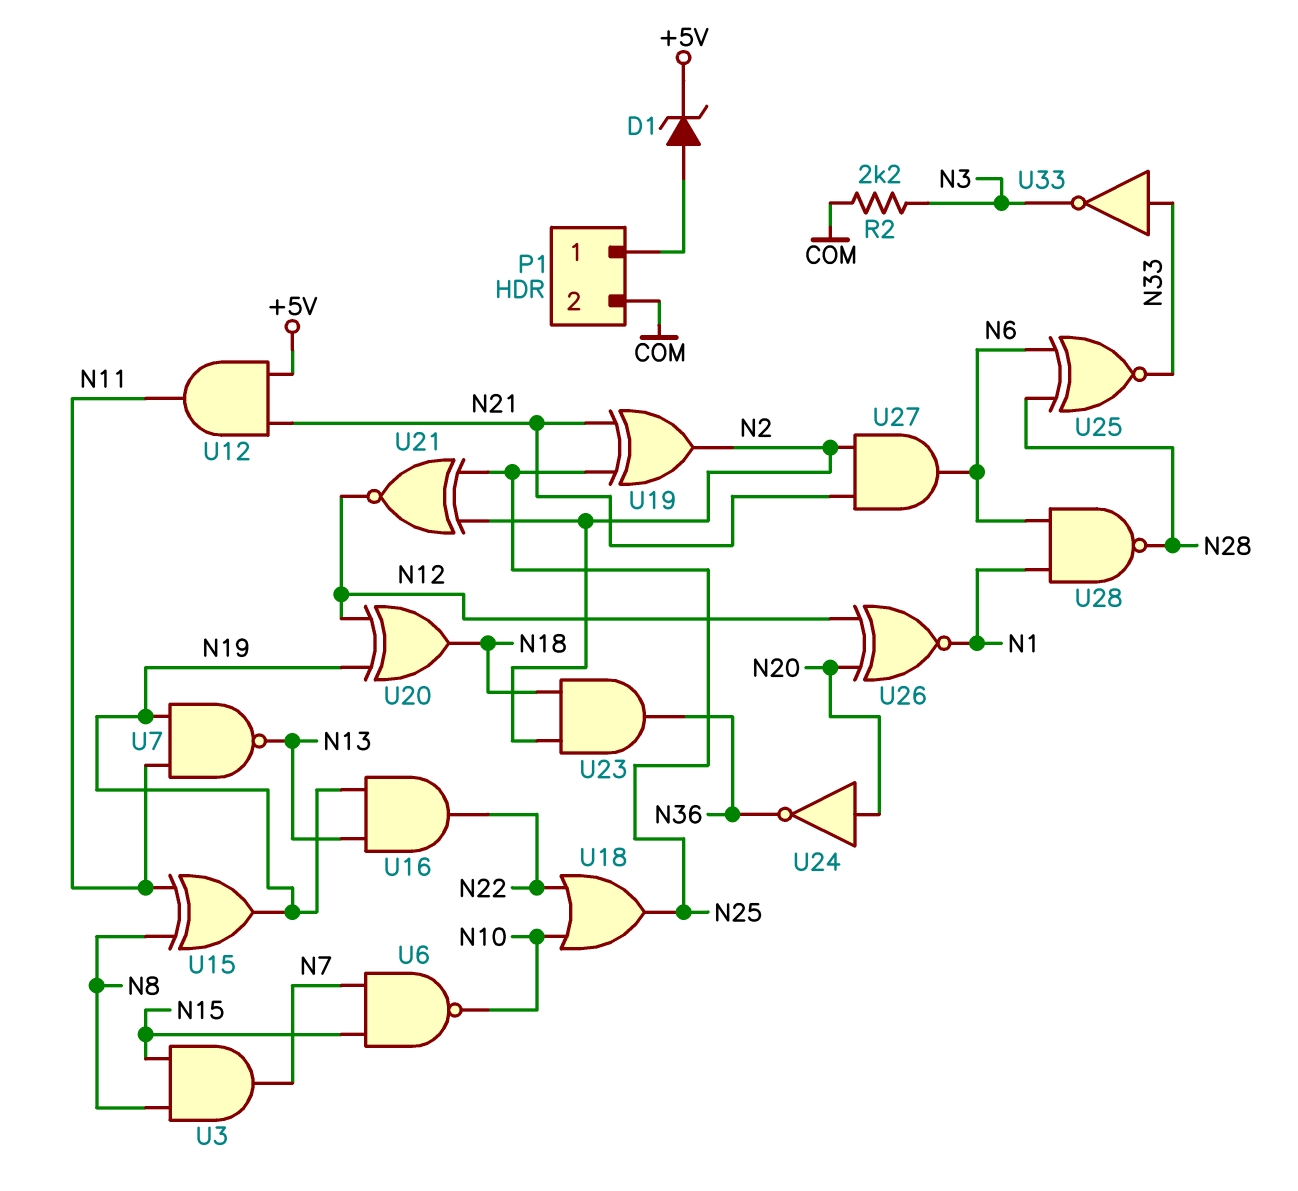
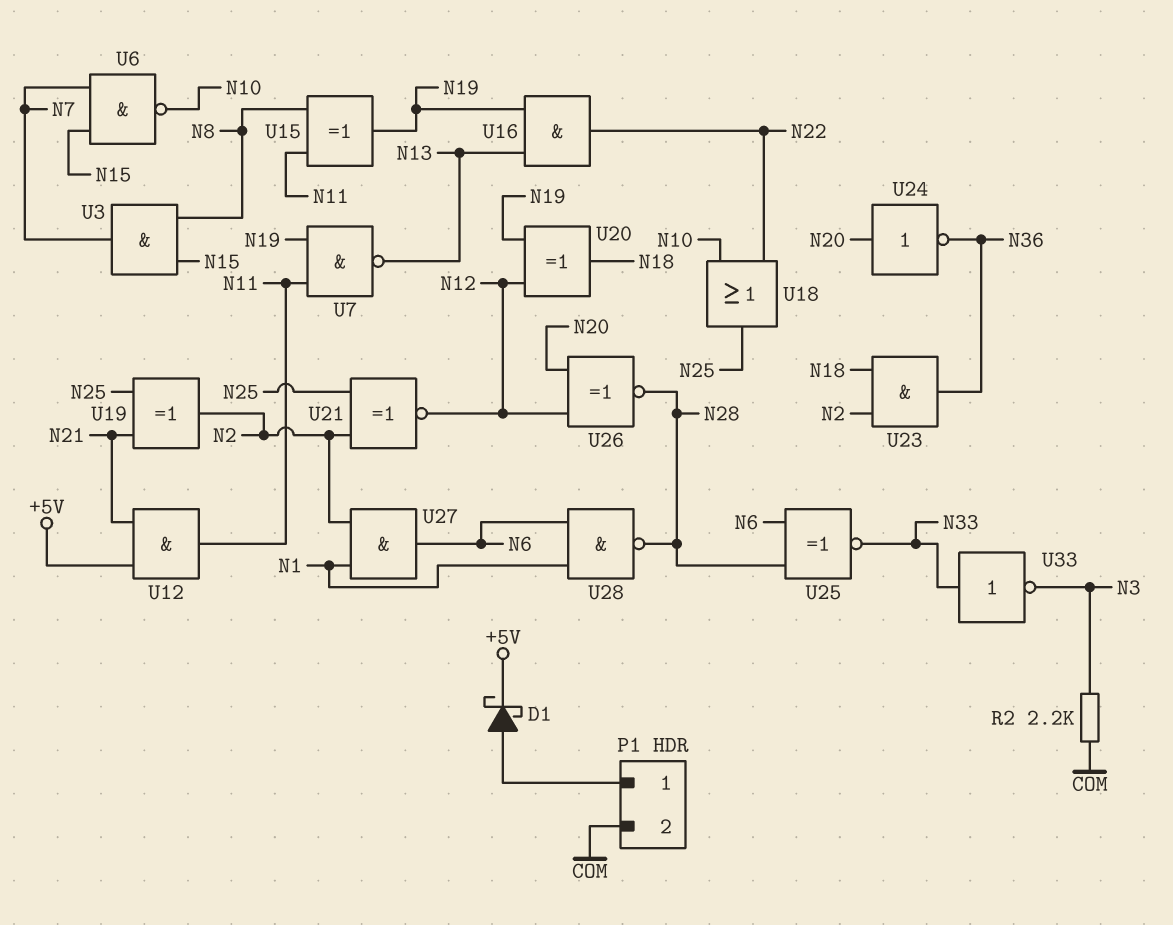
D1: zener (A P1/1, K +5V) -> schottky (A P1/1, K +5V)
U26: XNOR (in N12, in N20, out N1) -> XNOR (in N12, in N20, out N28)
U27: AND (in N2, in N21, out N6) -> AND (in N1, in N2, out N6)

